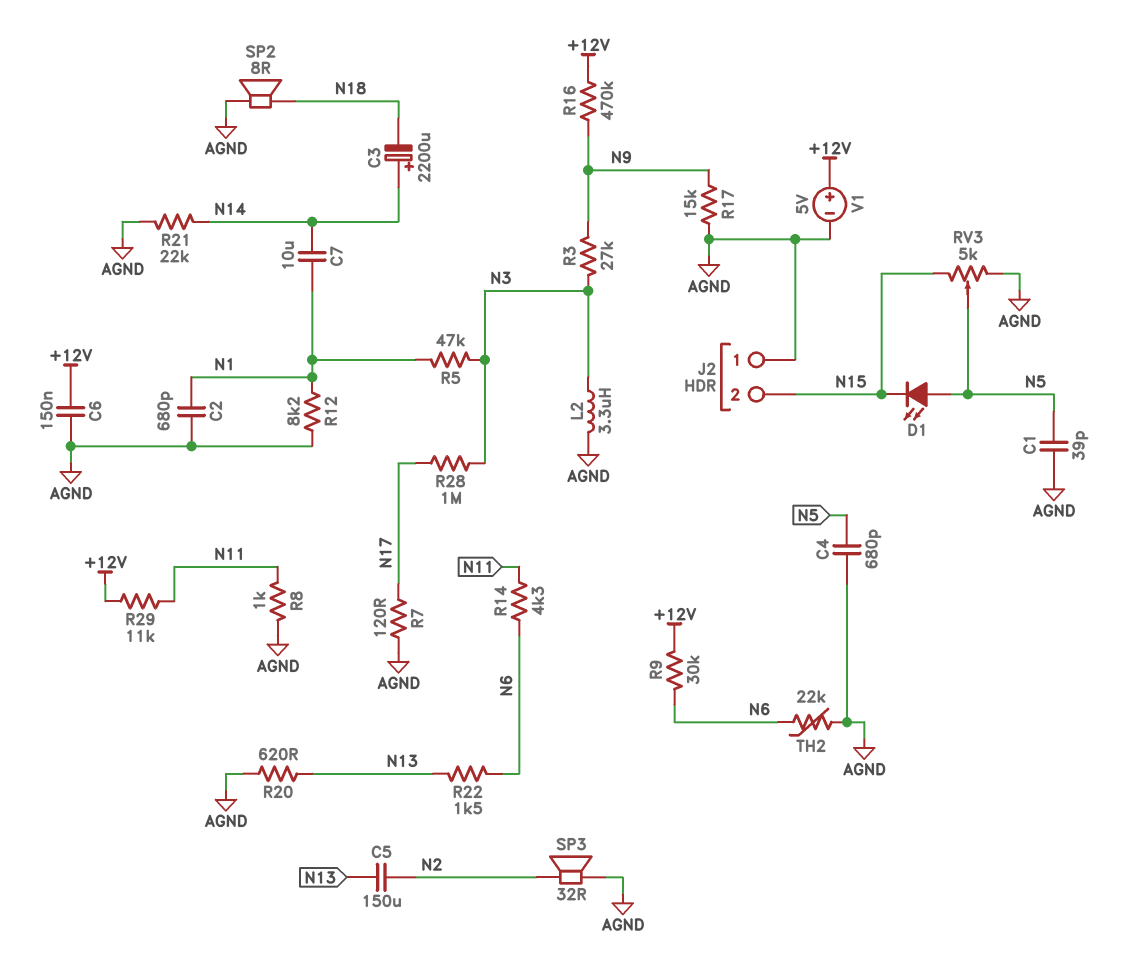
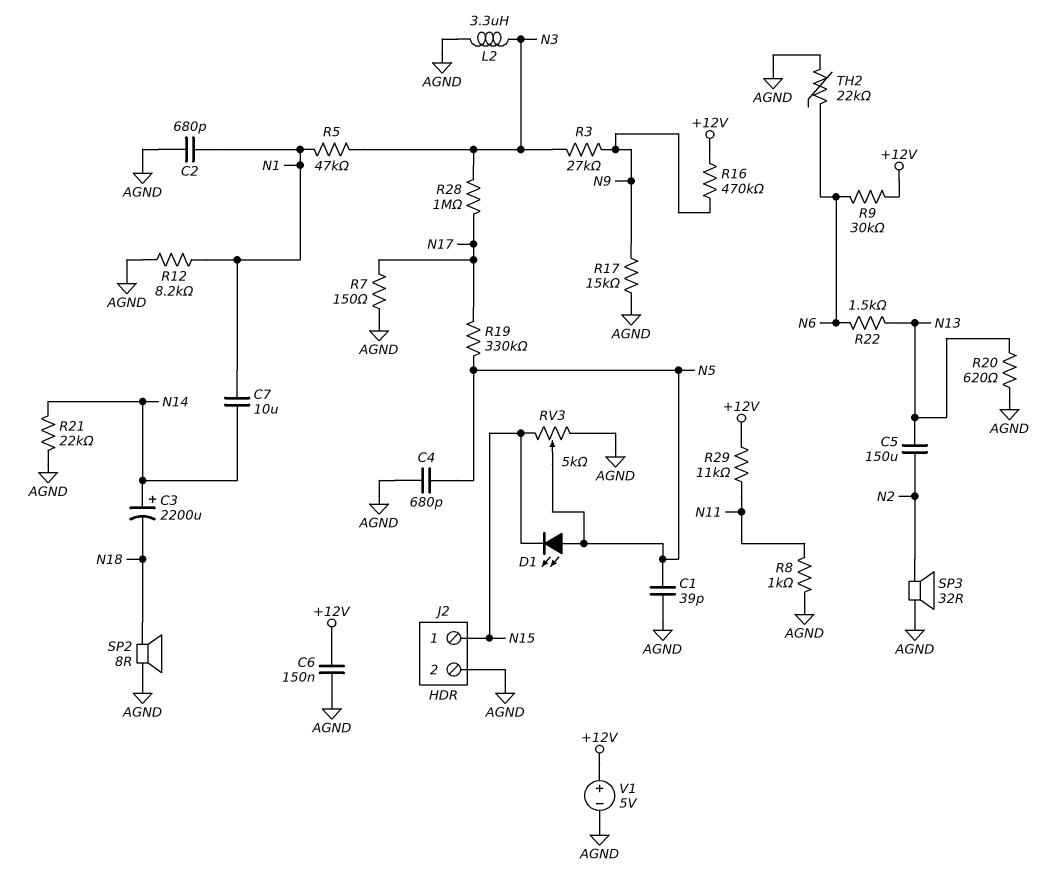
J2 pin 1: AGND -> N15
J2 pin 2: N15 -> AGND
R7: 120 (AGND, N17) -> 150 (AGND, N17)
R14: 4.3k (N6, N11) -> none
R19: none -> 330k (N5, N17)

